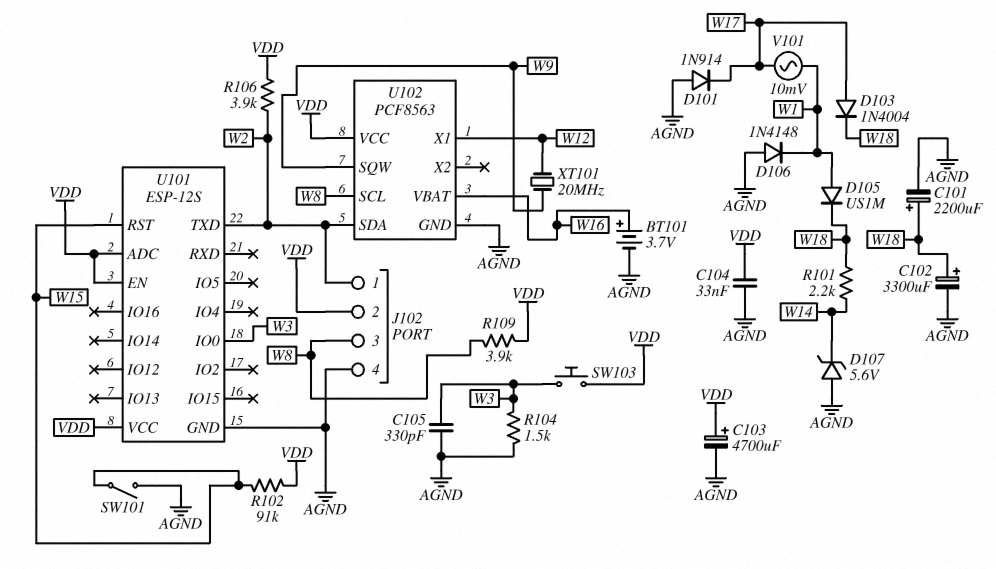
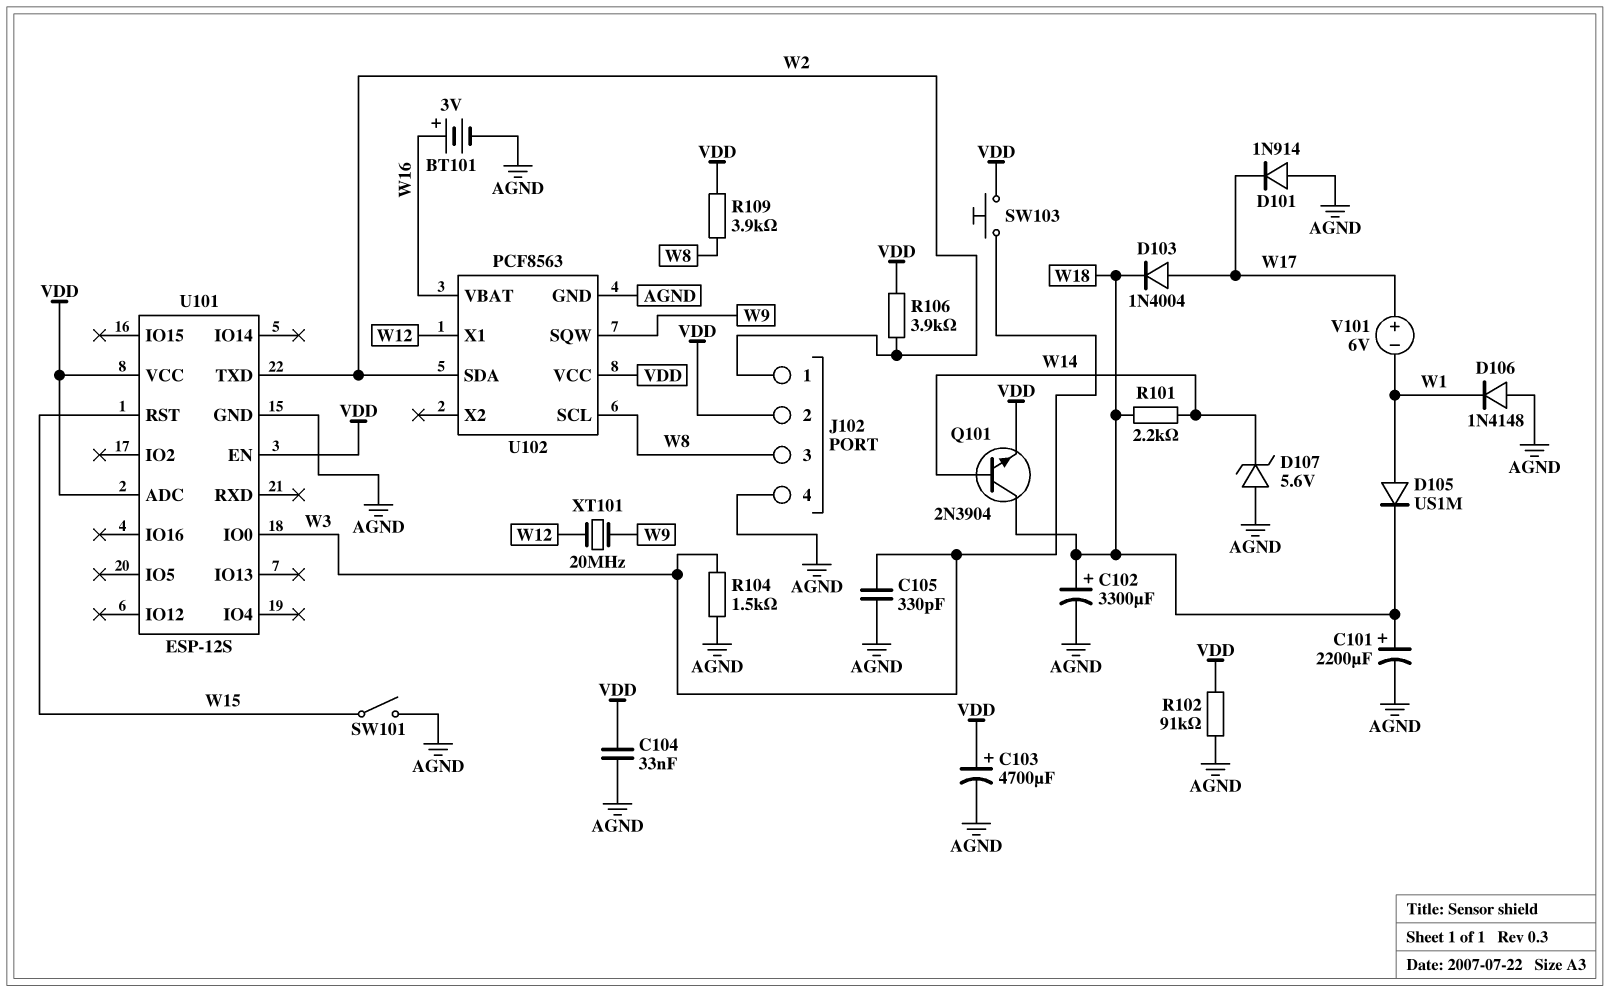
BT101: 3.7V (plus W16, minus AGND) -> 3V (plus W16, minus AGND)
Q101: none -> NPN 2N3904 (B W14, C W18, E VDD)
R102: 91k (VDD, W15) -> 91k (AGND, VDD)
V101: AC 10mV (W1, W17) -> 6V (plus W17, minus W1)

